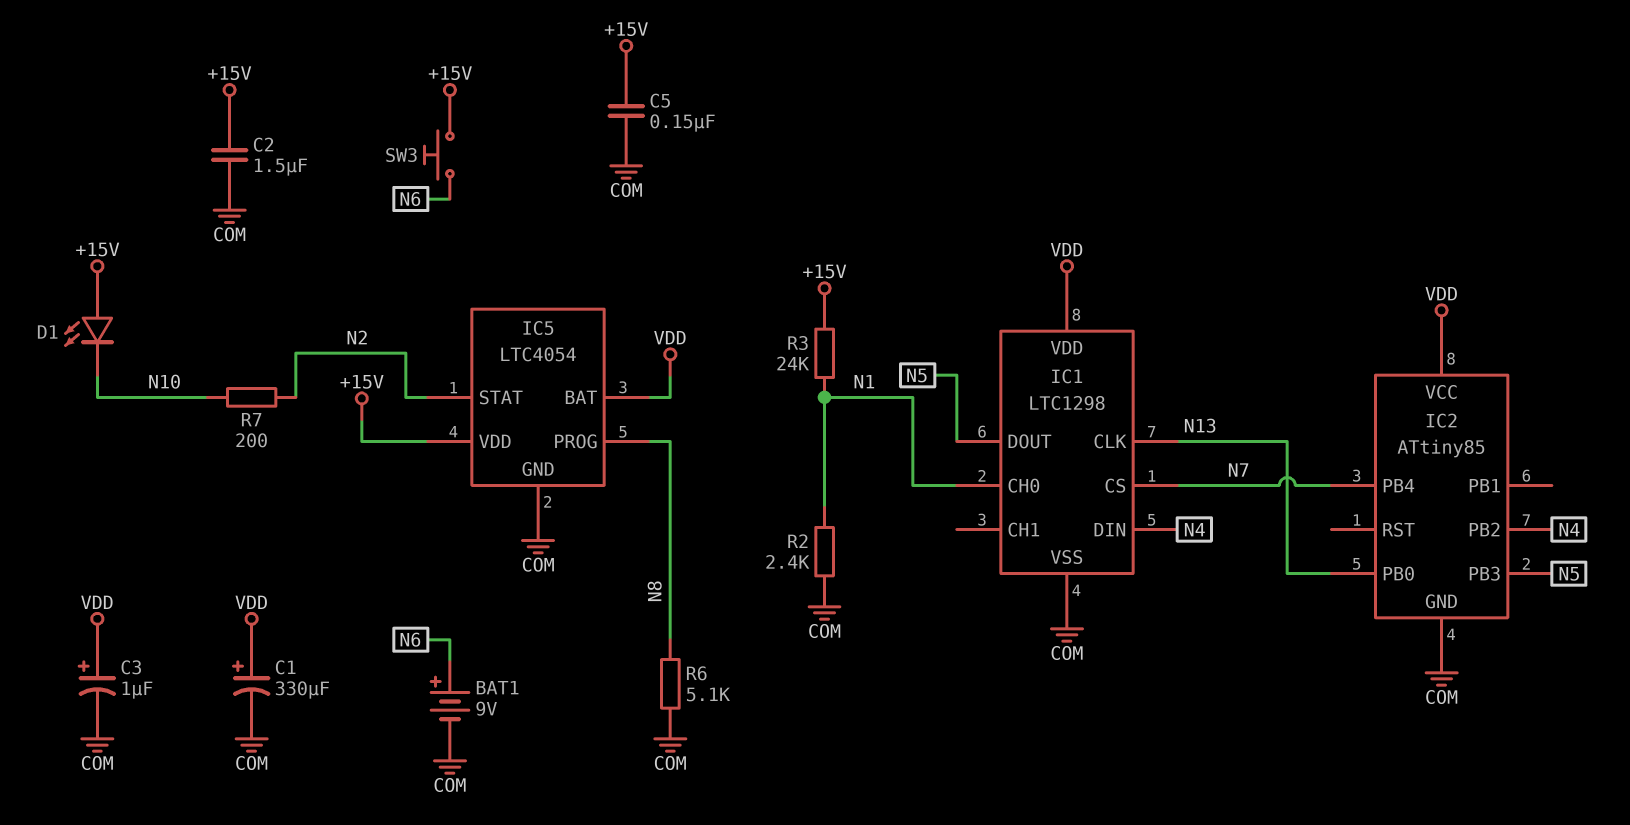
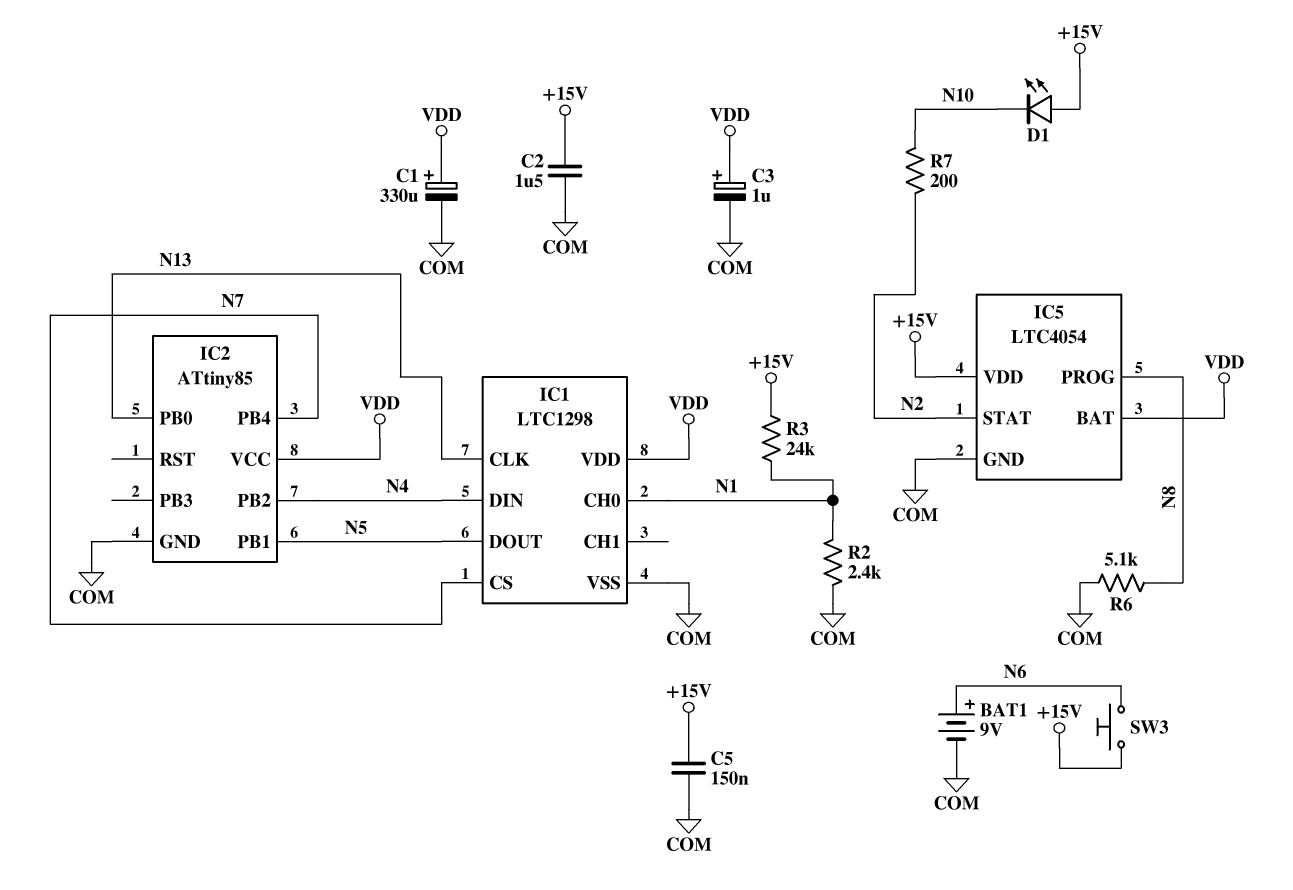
IC2 pin PB1: none -> N5
IC2 pin PB3: N5 -> none

